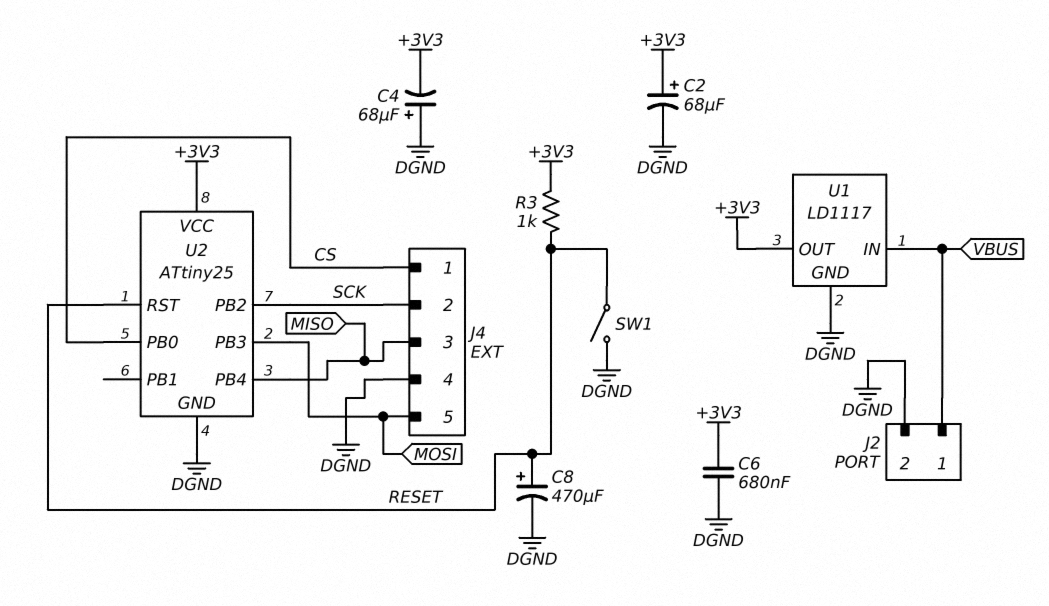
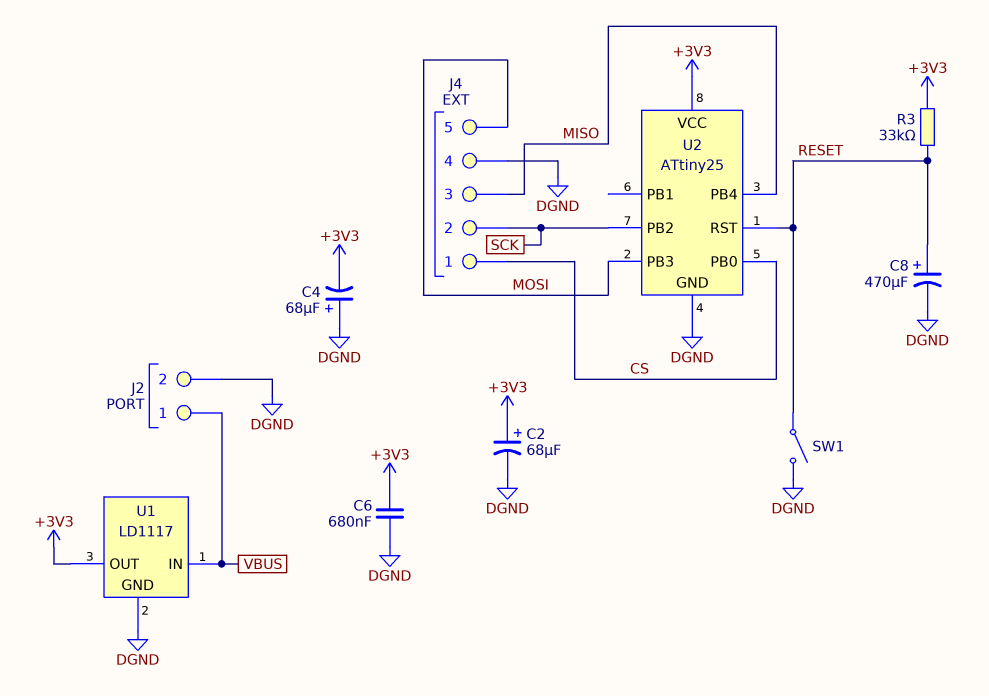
R3: 1k (+3V3, RESET) -> 33k (+3V3, RESET)

